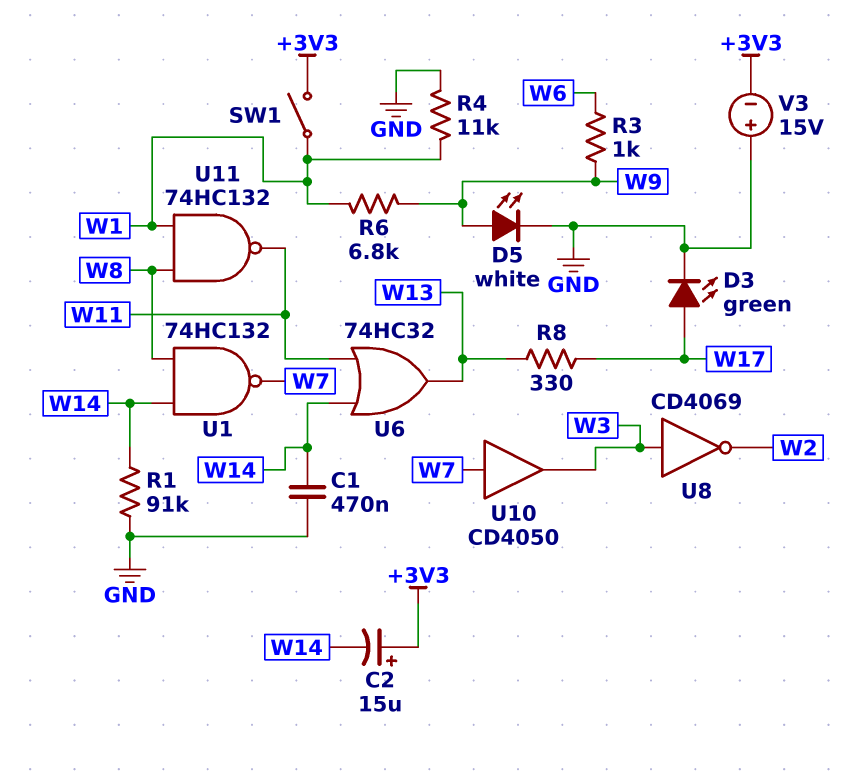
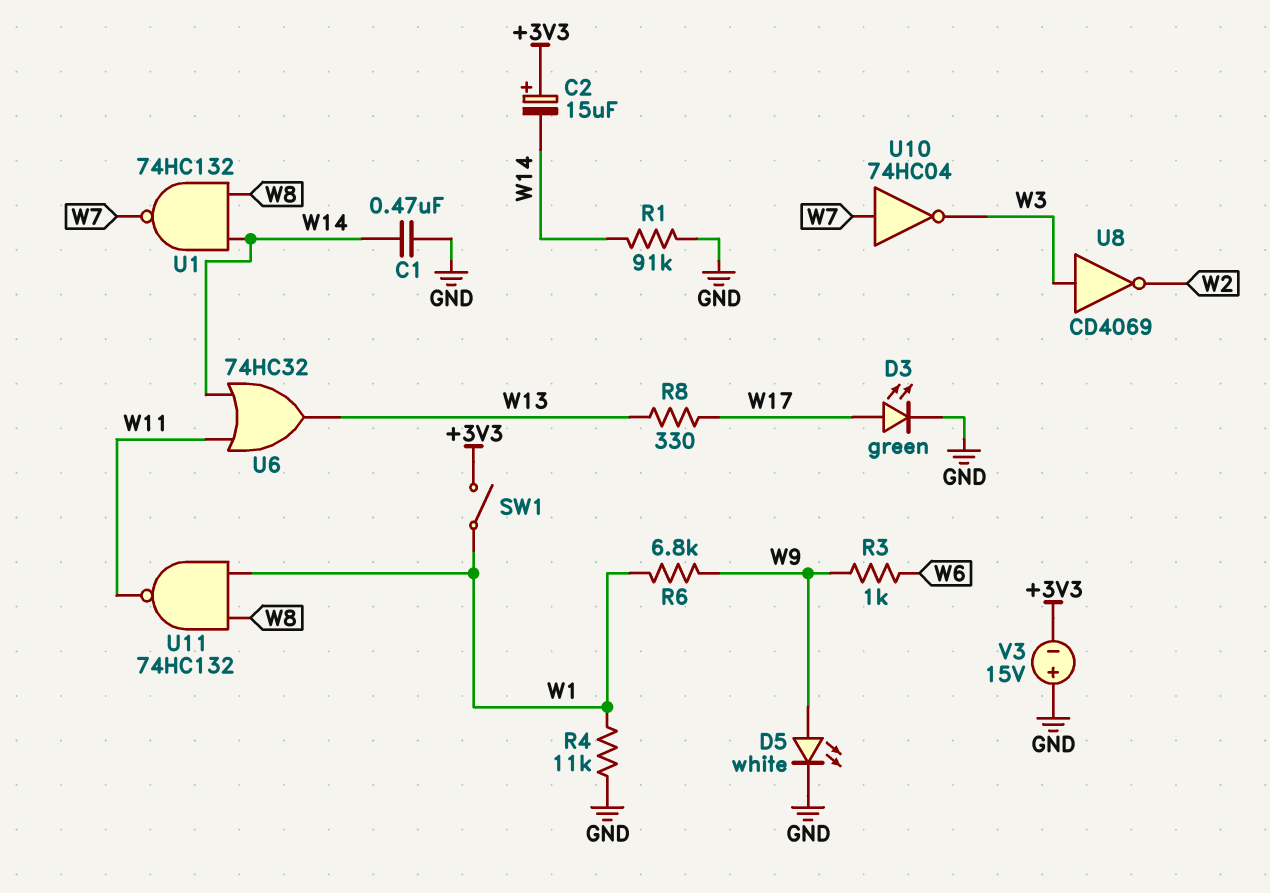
U10: buffer CD4050 (in W7, out W3) -> NOT 74HC04 (in W7, out W3)

